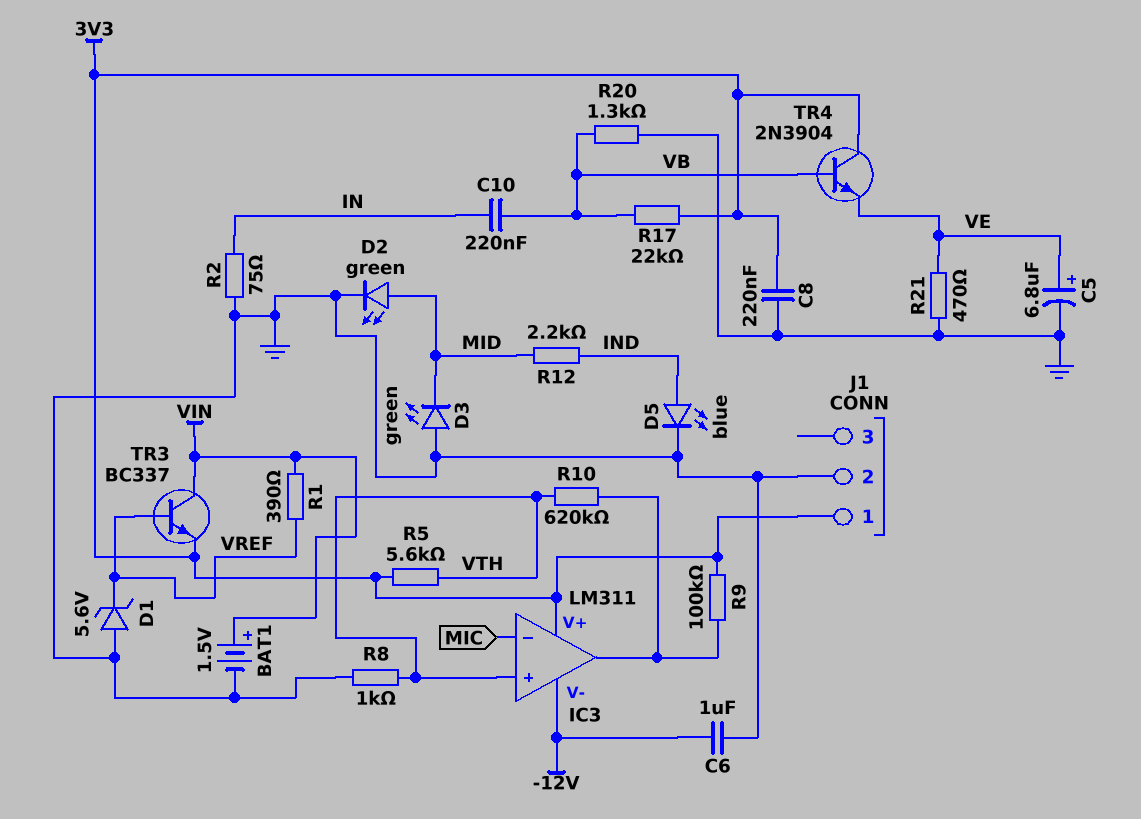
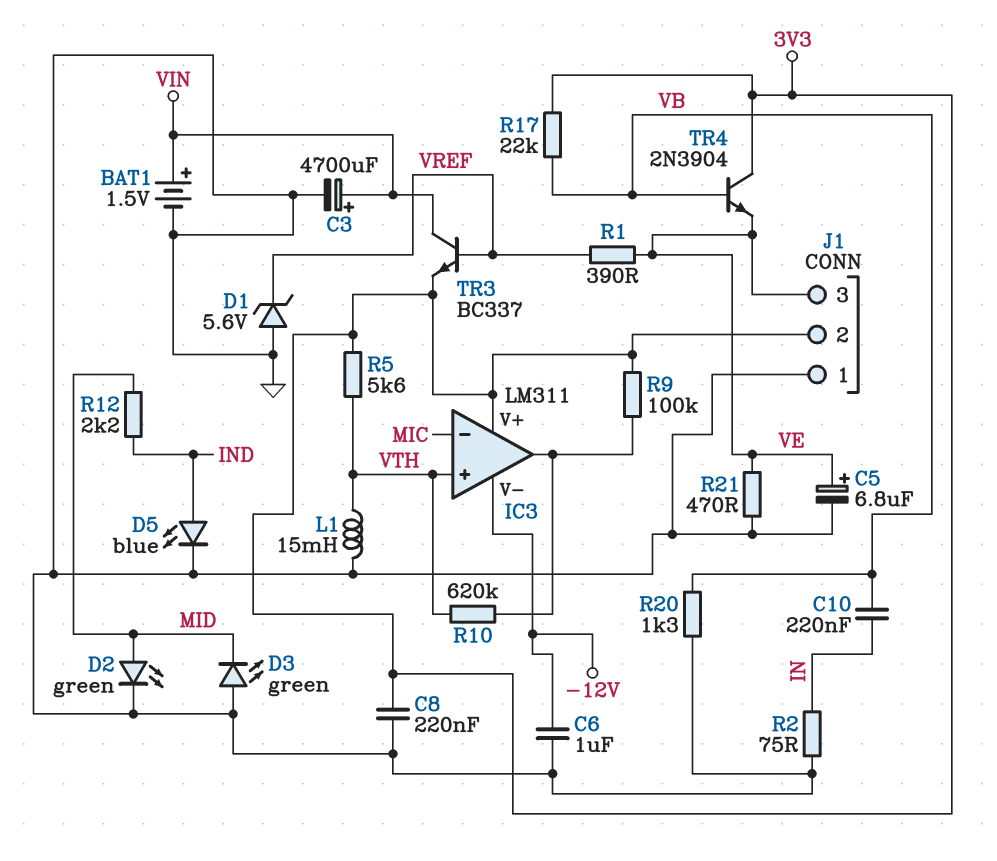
C3: none -> 4700uF (plus VIN, minus GND)
J1 pin 1: 3V3 -> GND
J1 pin 2: GND -> 3V3
J1 pin 3: none -> VE
L1: none -> 15mH (GND, VTH)
R1: 390 (VIN, VREF) -> 390 (VE, VREF)
R8: 1k (GND, VTH) -> none

